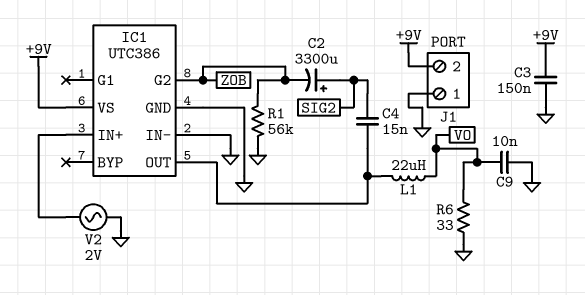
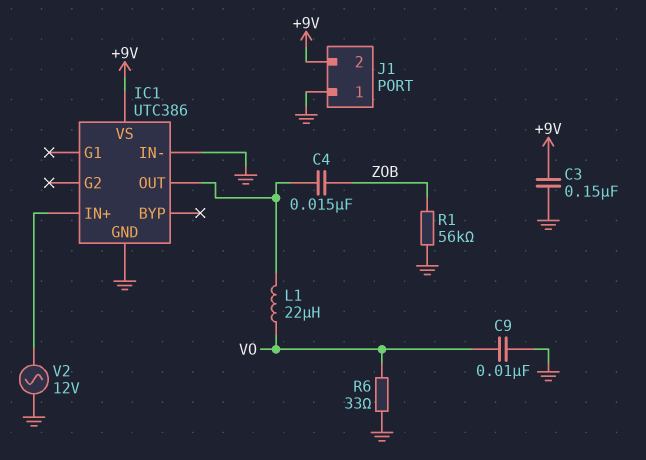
C2: 3300uF (plus SIG2, minus ZOB) -> none
C4: 15nF (IC1/OUT, SIG2) -> 15nF (IC1/OUT, ZOB)
IC1 pin G2: ZOB -> none
V2: AC 2V (GND, IC1/IN+) -> AC 12V (GND, IC1/IN+)

